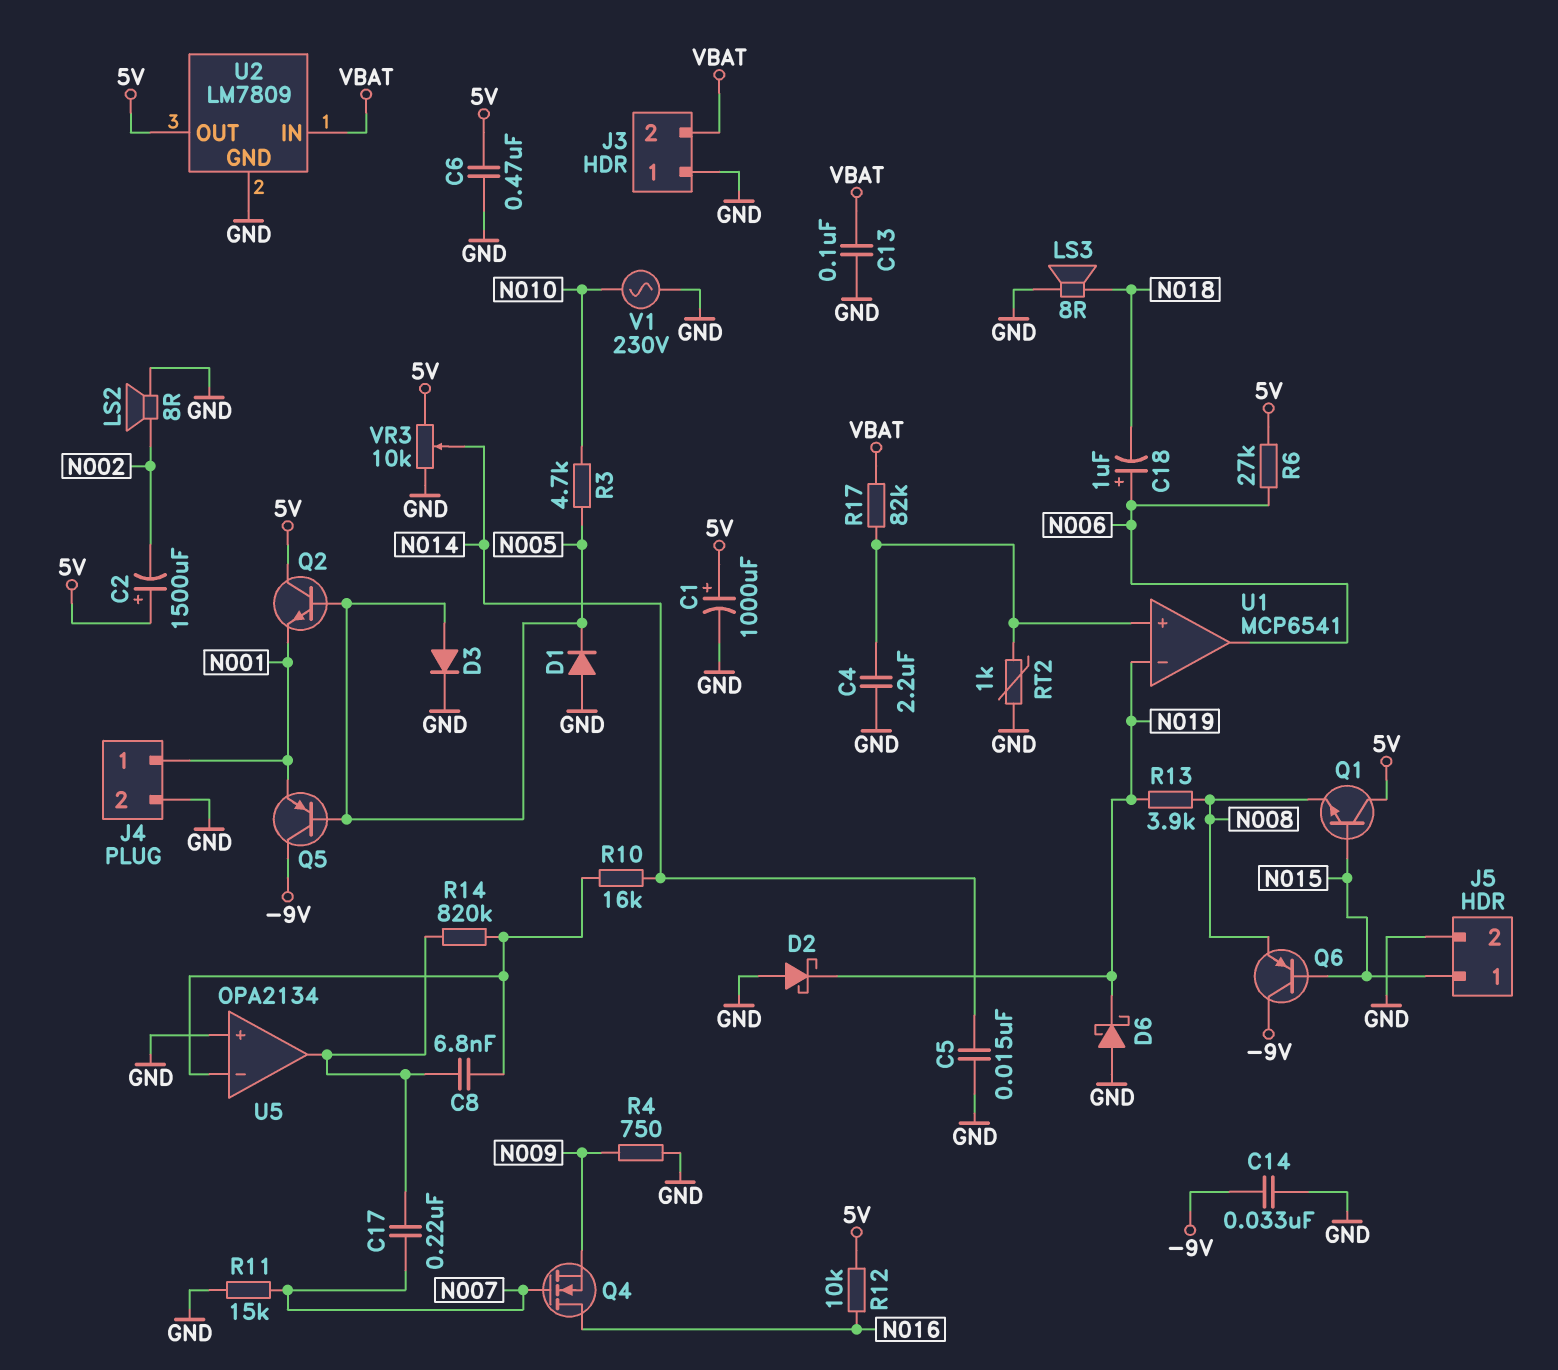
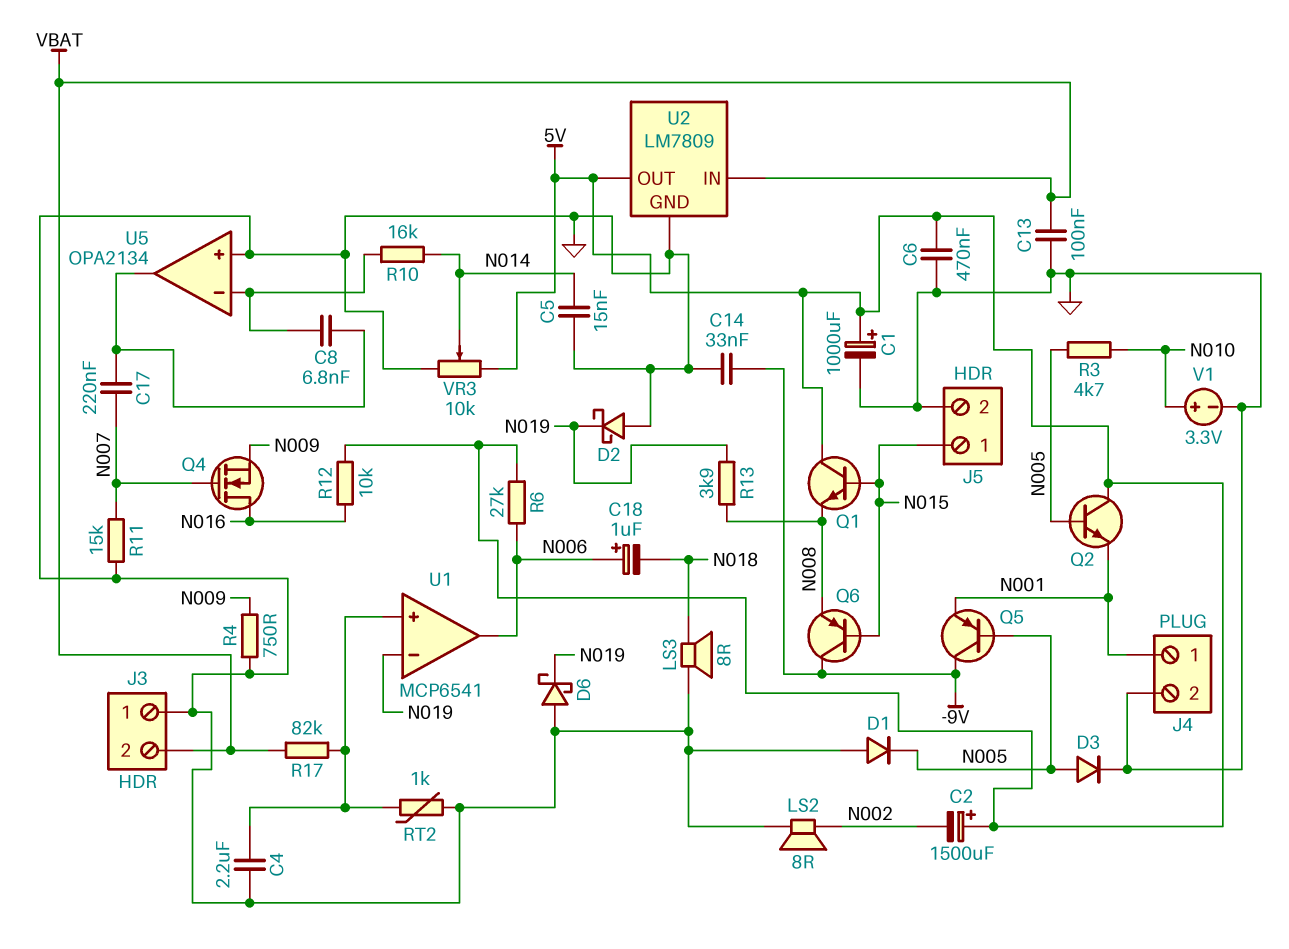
R14: 820k (U5/in-, U5/out) -> none
V1: AC 230V (GND, N010) -> 3.3V (plus N010, minus GND)

